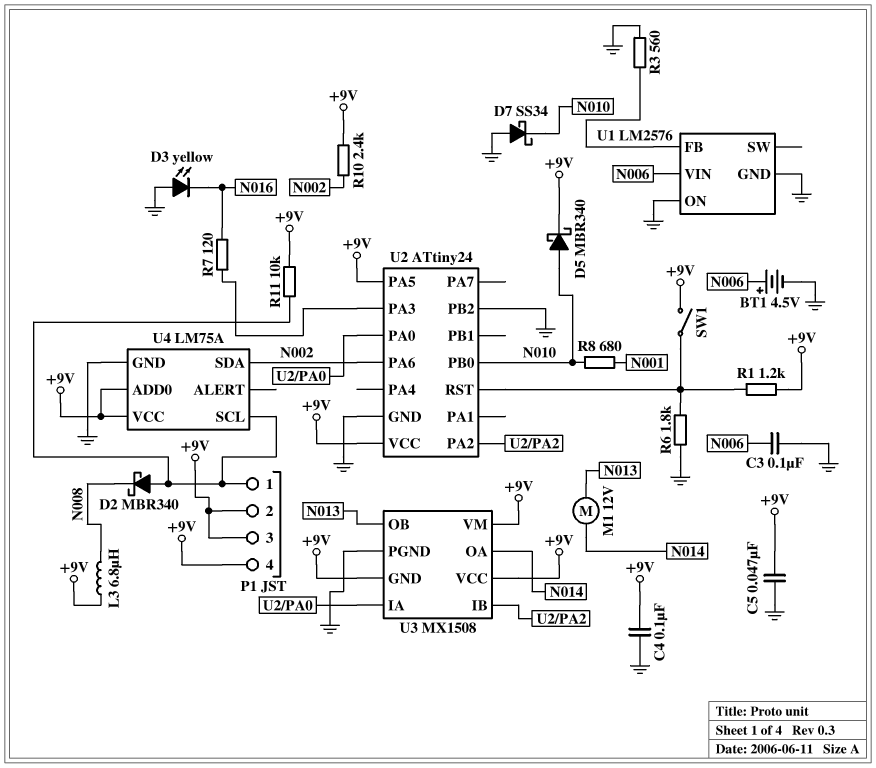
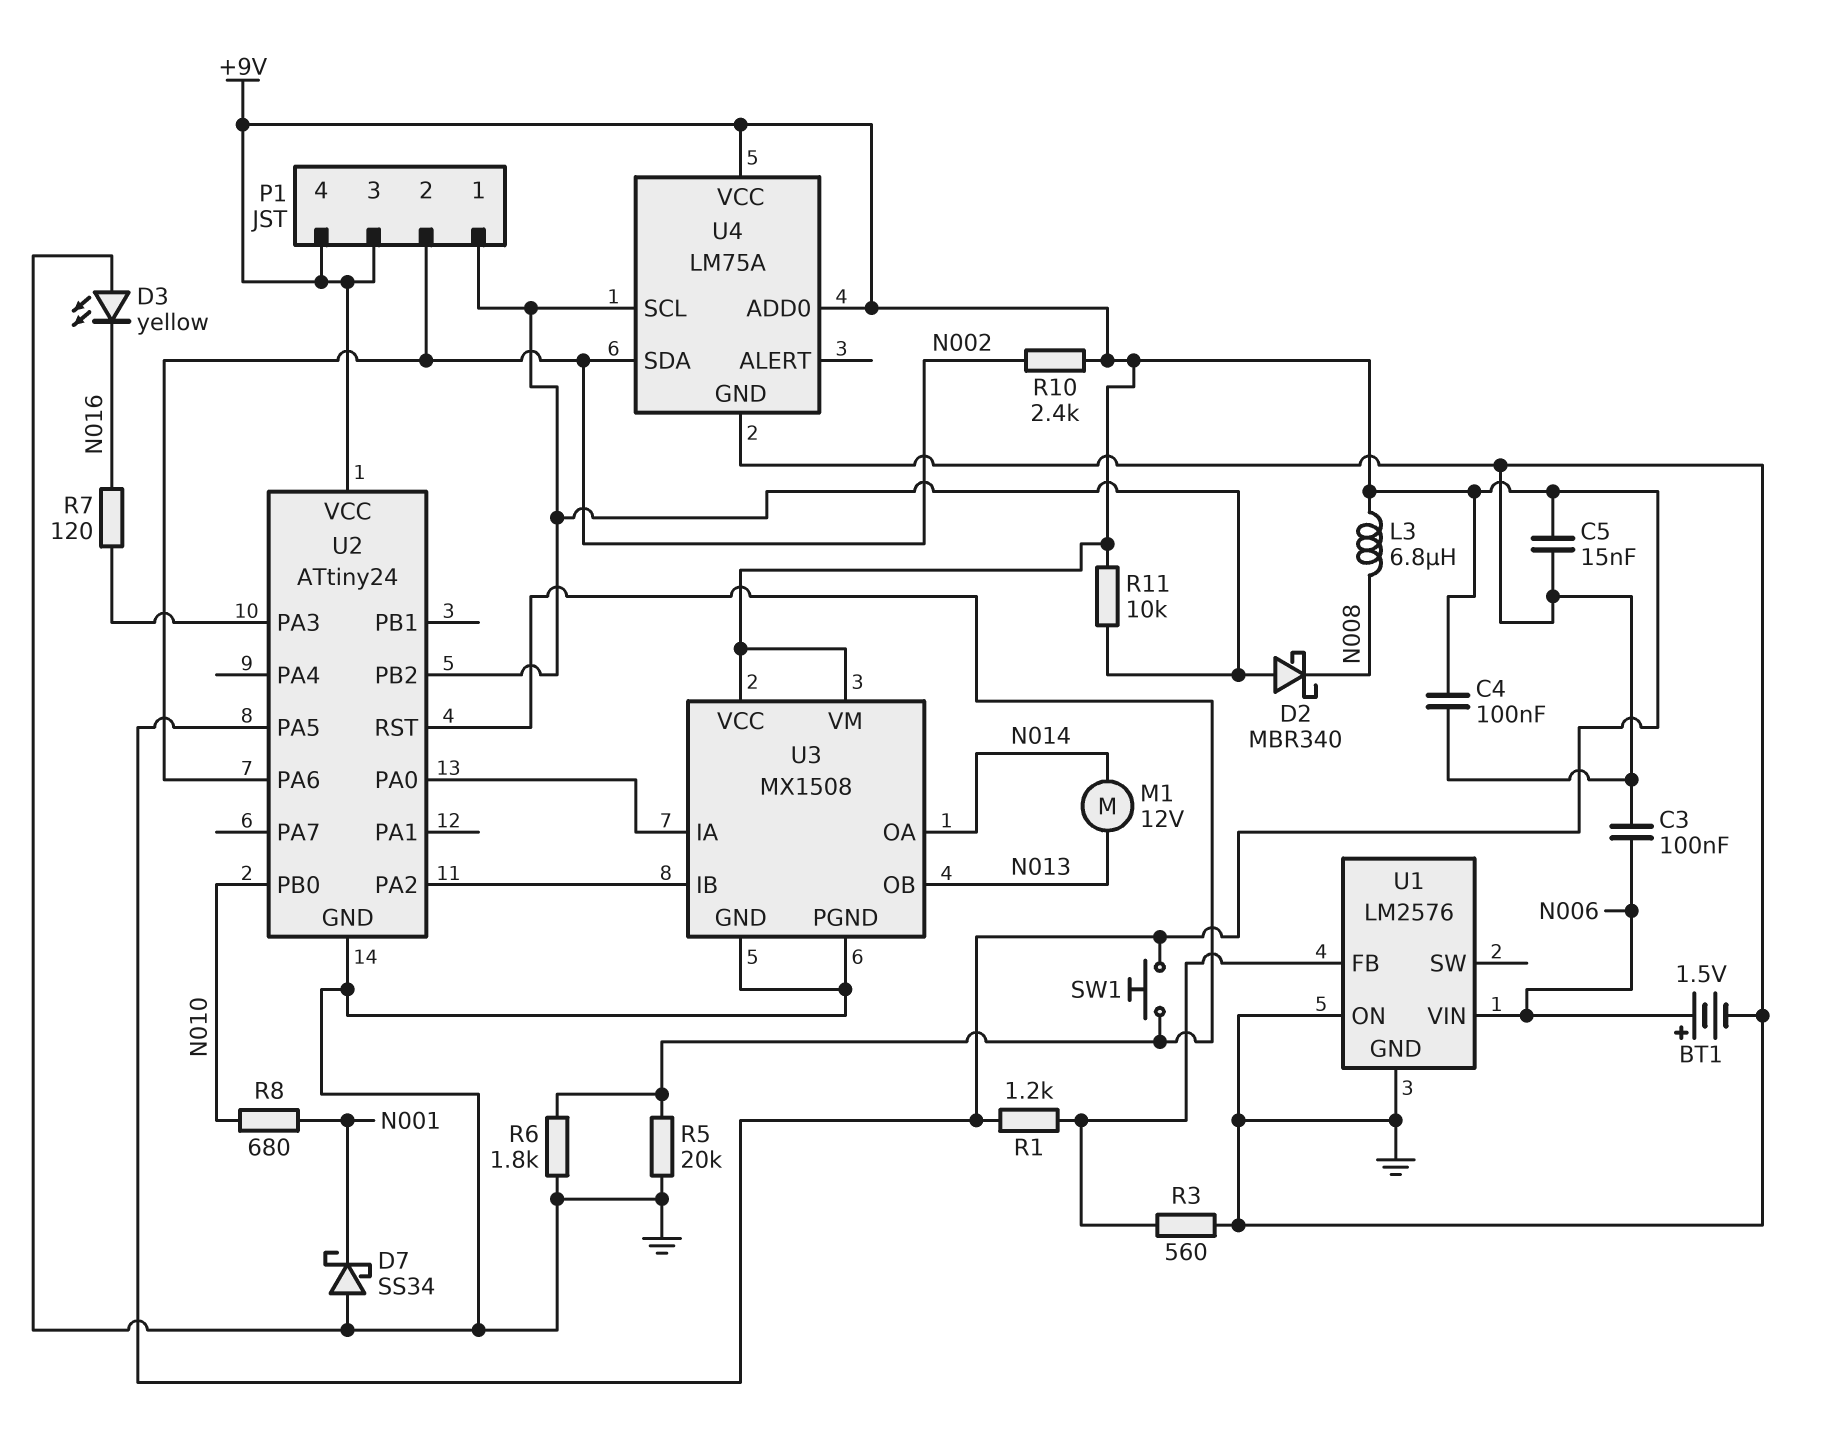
BT1: 4.5V (plus N006, minus GND) -> 1.5V (plus N006, minus GND)
C5: 47nF (+9V, GND) -> 15nF (+9V, GND)
D5: schottky MBR340 (A N010, K +9V) -> none
D7: schottky SS34 (A GND, K N010) -> schottky SS34 (A GND, K N001)
P1 pin 2: +9V -> N002
R1: 1.2k (+9V, U2/RST) -> 1.2k (+9V, U1/FB)
R5: none -> 20k (GND, U2/RST)
SW1: switch (+9V, U2/RST) -> button (+9V, U2/RST)
U2 pin PB2: GND -> P1/1
U3 pin GND: +9V -> GND

